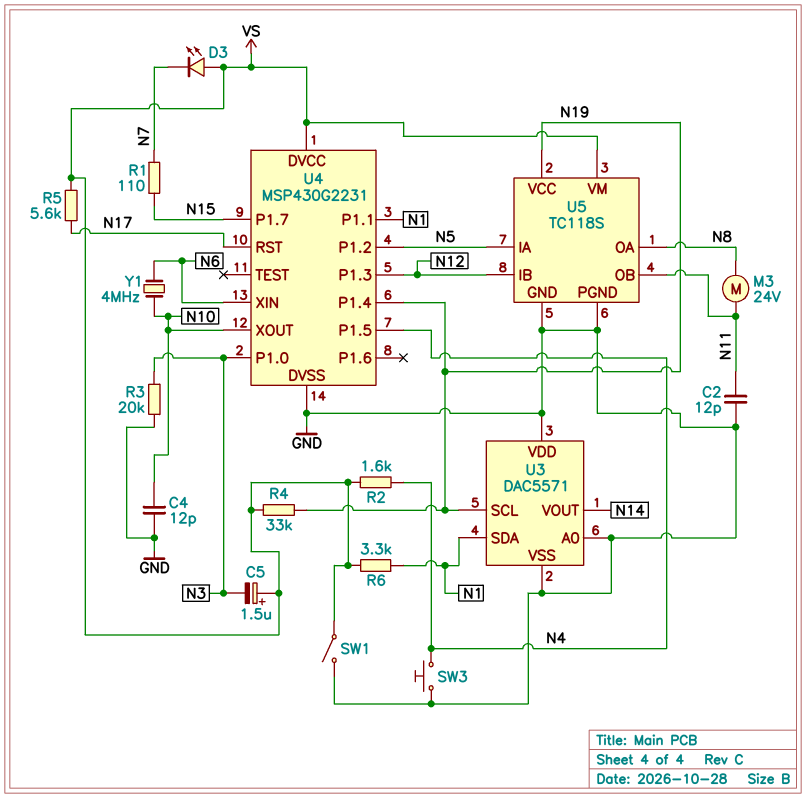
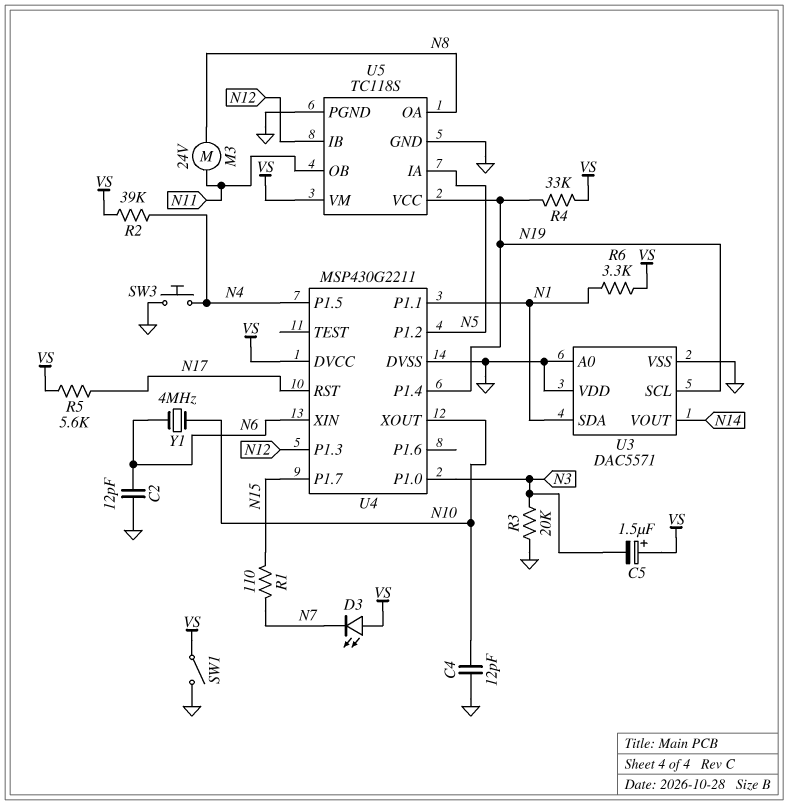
C2: 12pF (GND, N11) -> 12pF (GND, N6)
R2: 1.6k (N4, VS) -> 39k (N4, VS)
U4: MSP430G2231 -> MSP430G2211

